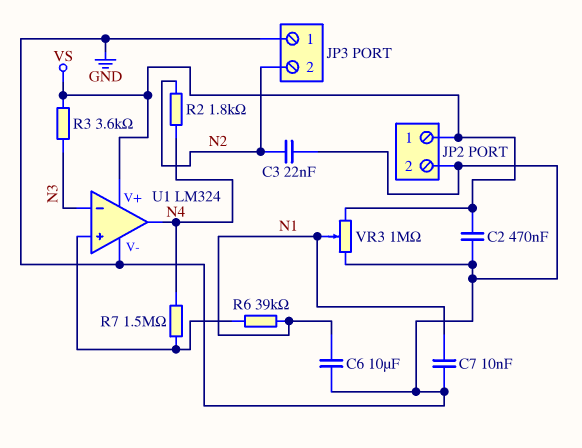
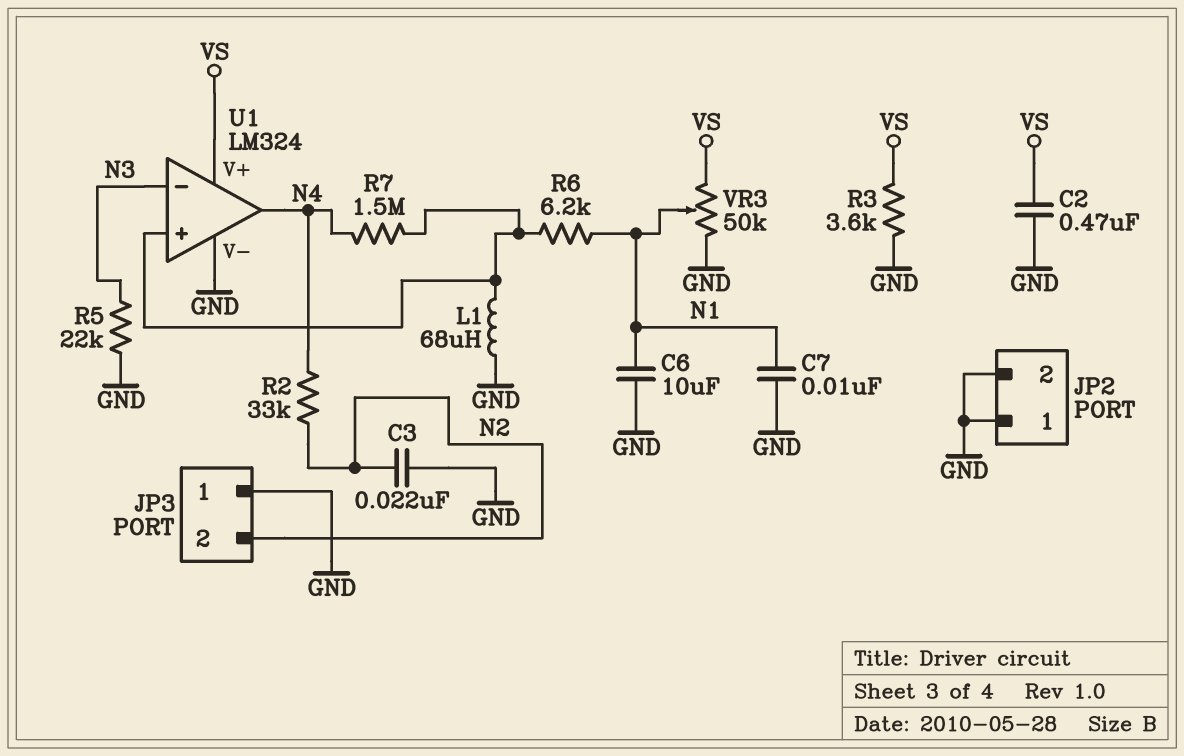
JP2 pin 1: VS -> GND
L1: none -> 68uH (GND, U1/in+)
R2: 1.8k (N2, N4) -> 33k (N2, N4)
R3: 3.6k (N3, VS) -> 3.6k (GND, VS)
R5: none -> 22k (GND, N3)
R6: 39k (N1, U1/in+) -> 6.2k (N1, U1/in+)
VR3: 1M (GND, VS, wiper N1) -> 50k (GND, VS, wiper N1)

